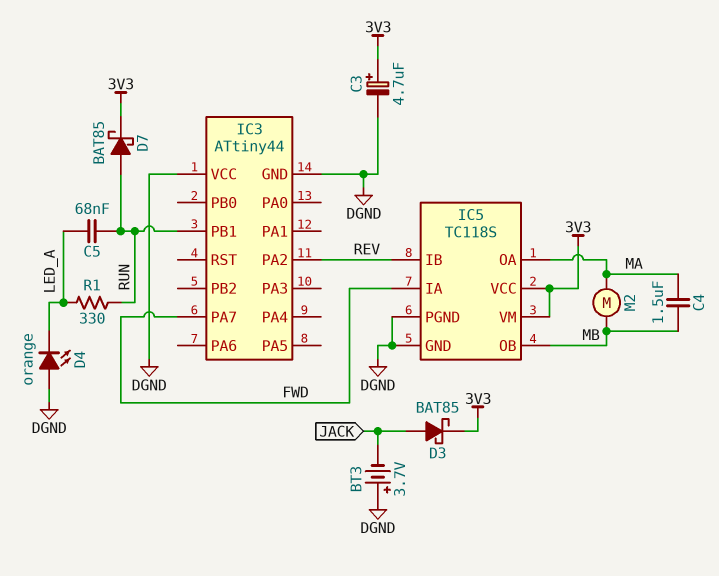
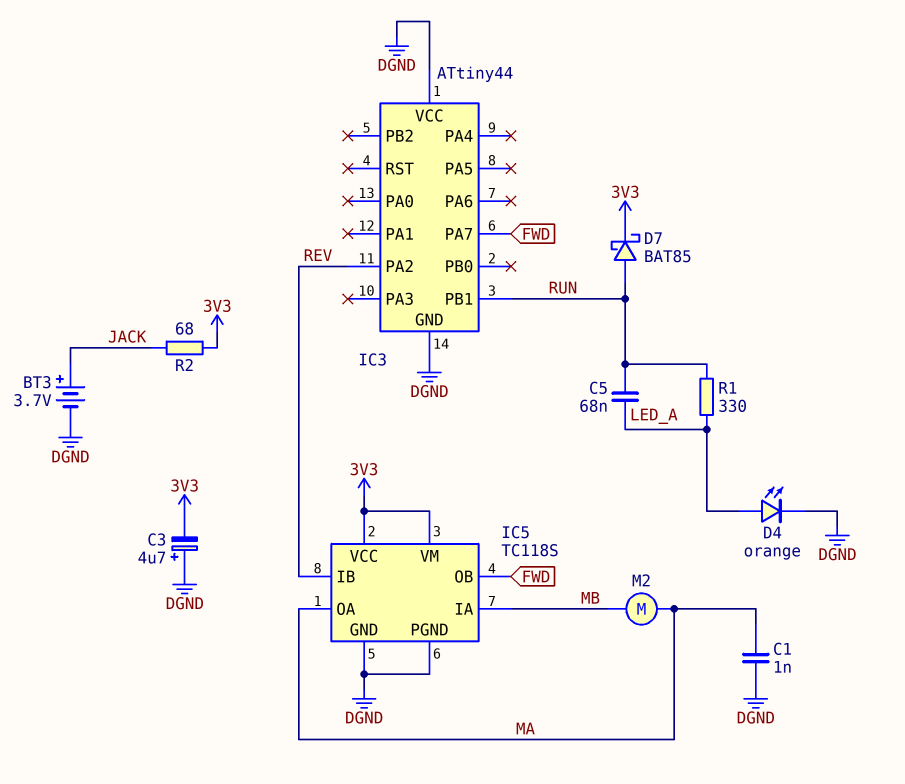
BT3: 3.7V (plus DGND, minus JACK) -> 3.7V (plus JACK, minus DGND)
C1: none -> 1nF (DGND, MA)
C3: 4.7uF (plus 3V3, minus DGND) -> 4.7uF (plus DGND, minus 3V3)
C4: 1.5uF (MA, MB) -> none
D3: schottky BAT85 (A JACK, K 3V3) -> none
D4: LED orange (A DGND, K LED_A) -> LED orange (A LED_A, K DGND)
IC5 pin IA: FWD -> MB
IC5 pin OB: MB -> FWD
R2: none -> 68 (3V3, JACK)

